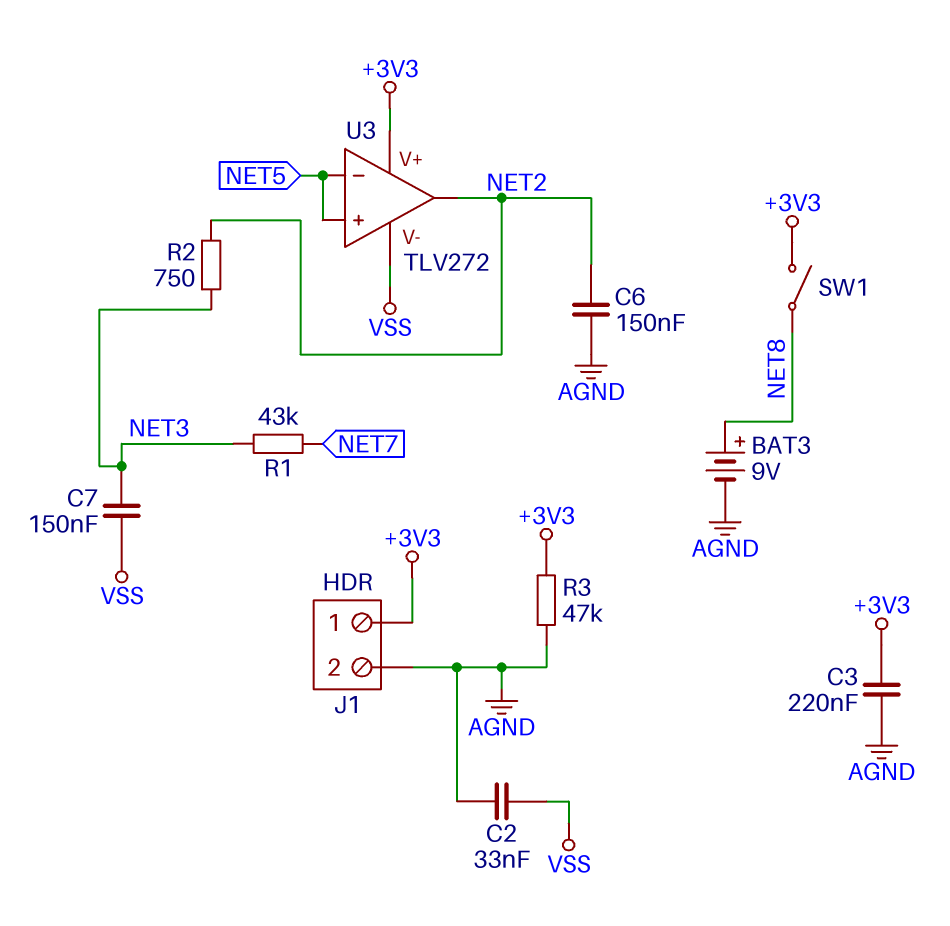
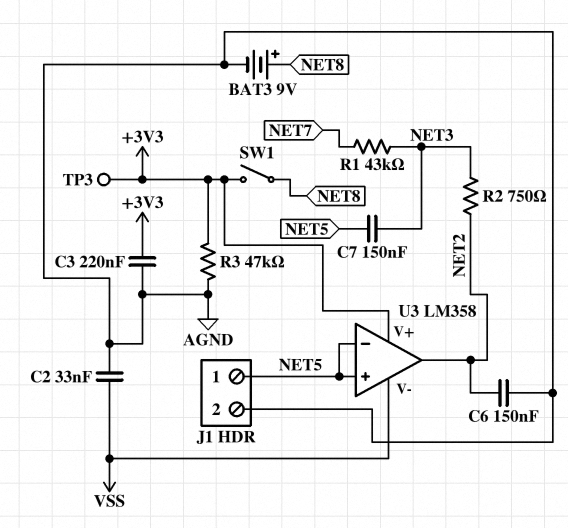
C7: 150nF (NET3, VSS) -> 150nF (NET3, NET5)
J1 pin 1: +3V3 -> NET5
TP3: none -> test point (+3V3)
U3: TLV272 -> LM358

